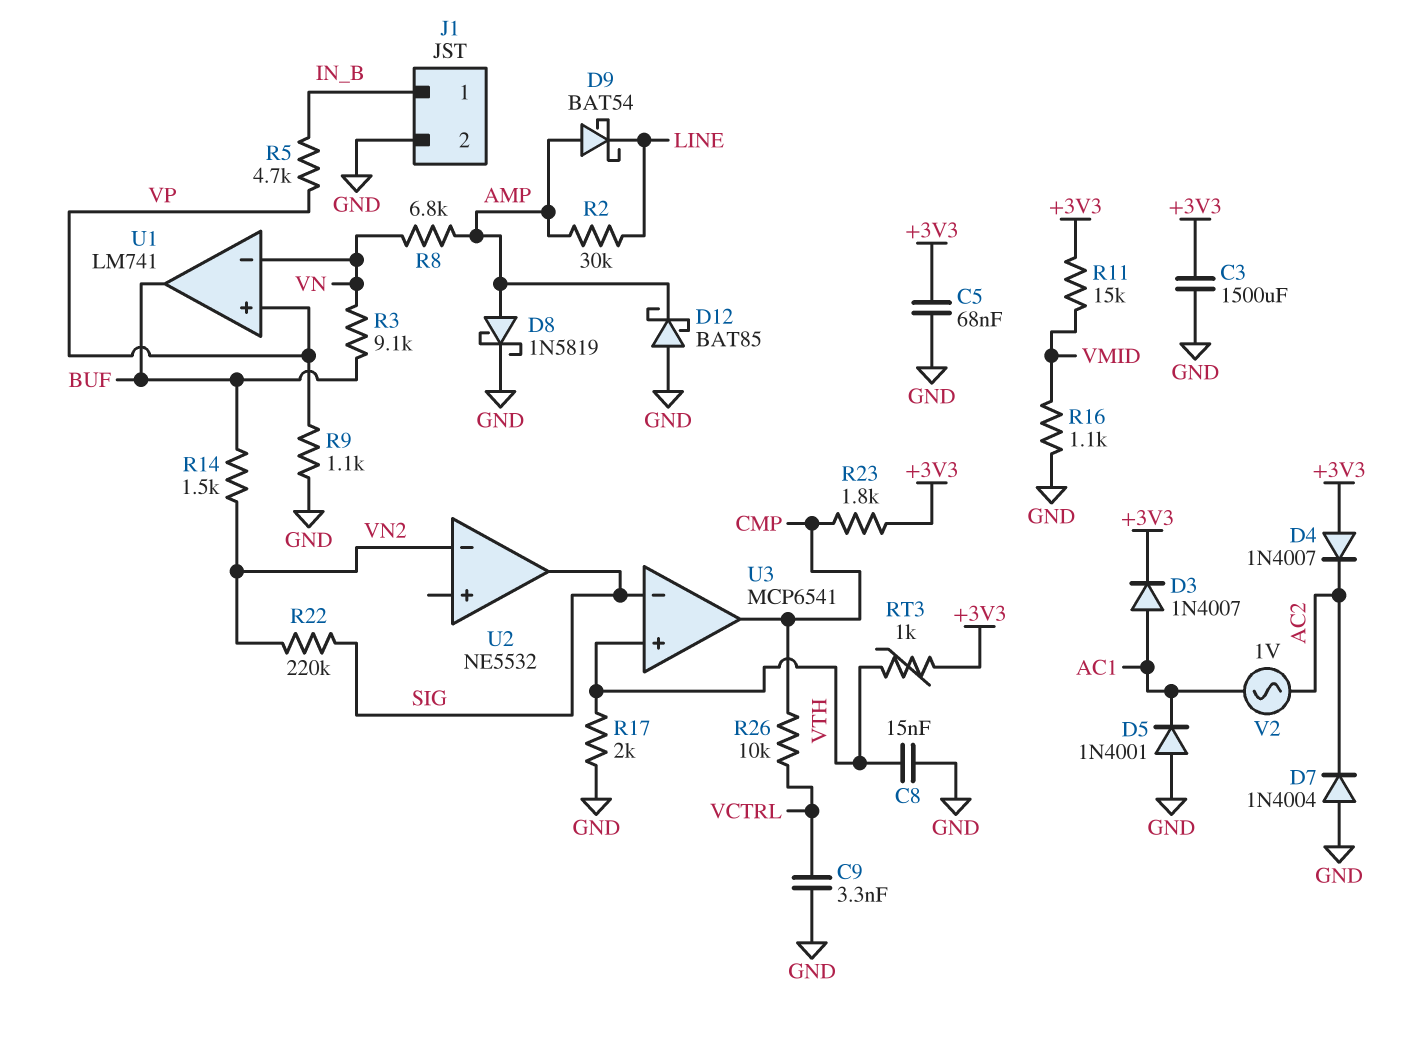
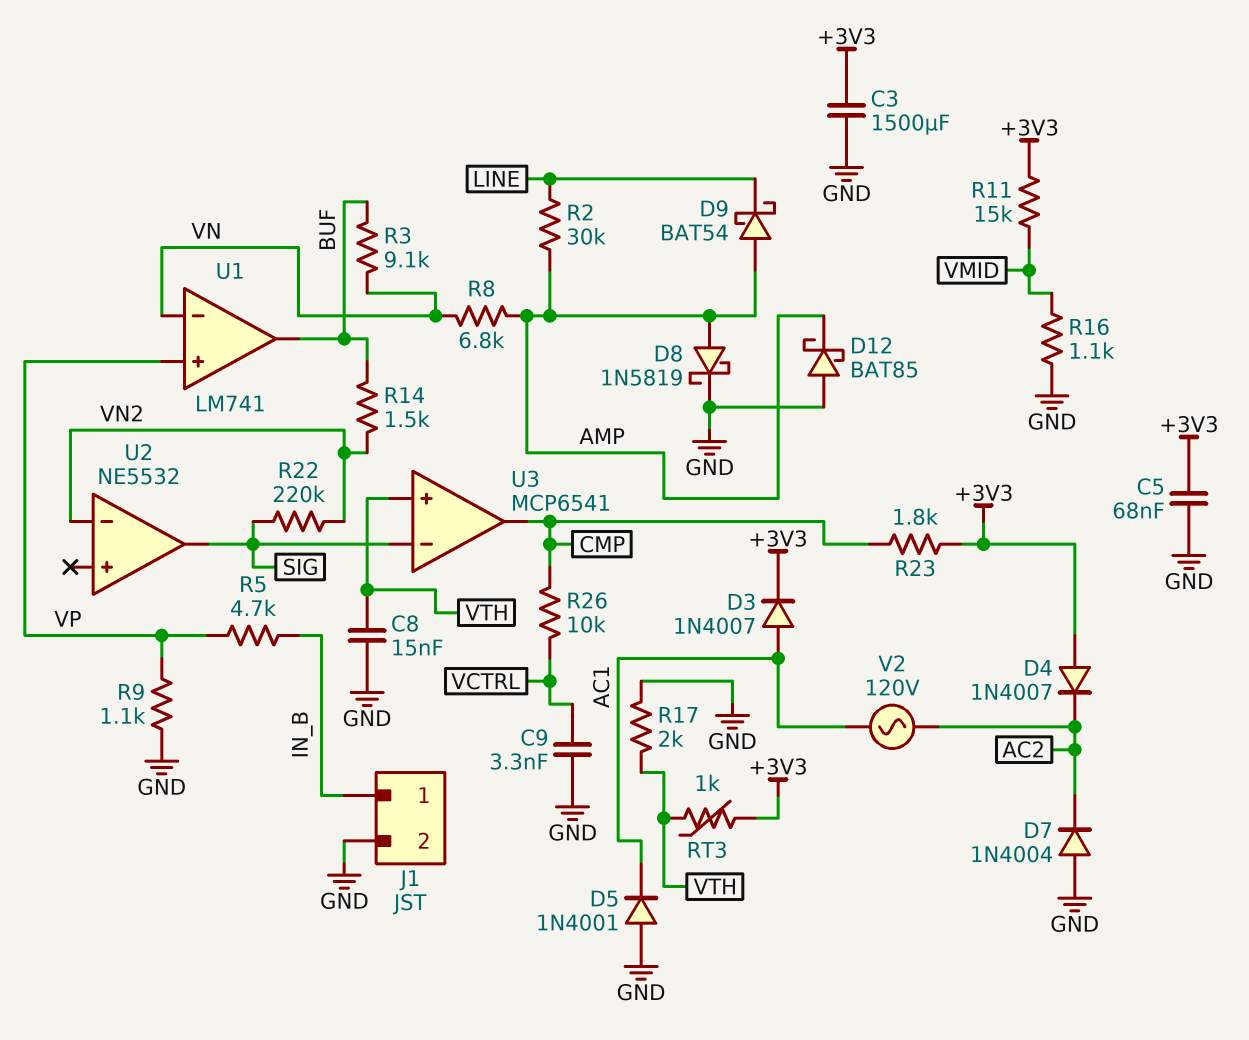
V2: AC 1V (AC1, AC2) -> AC 120V (AC1, AC2)

